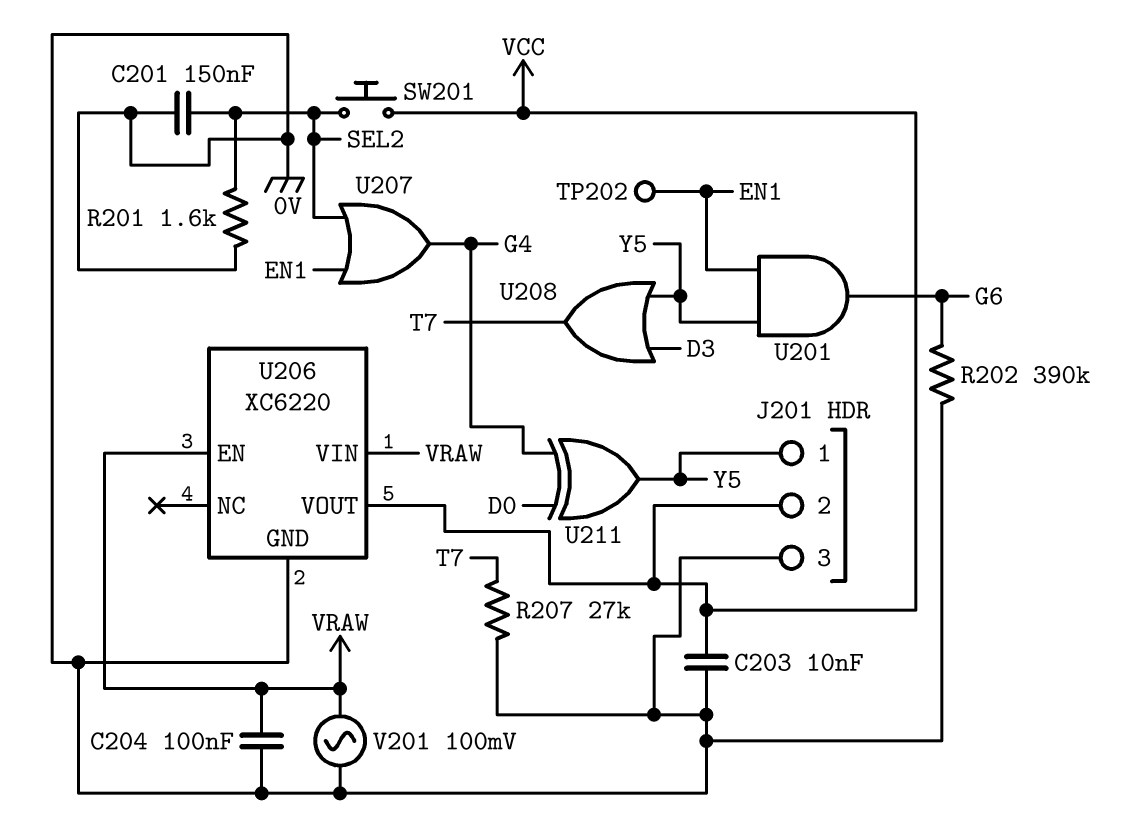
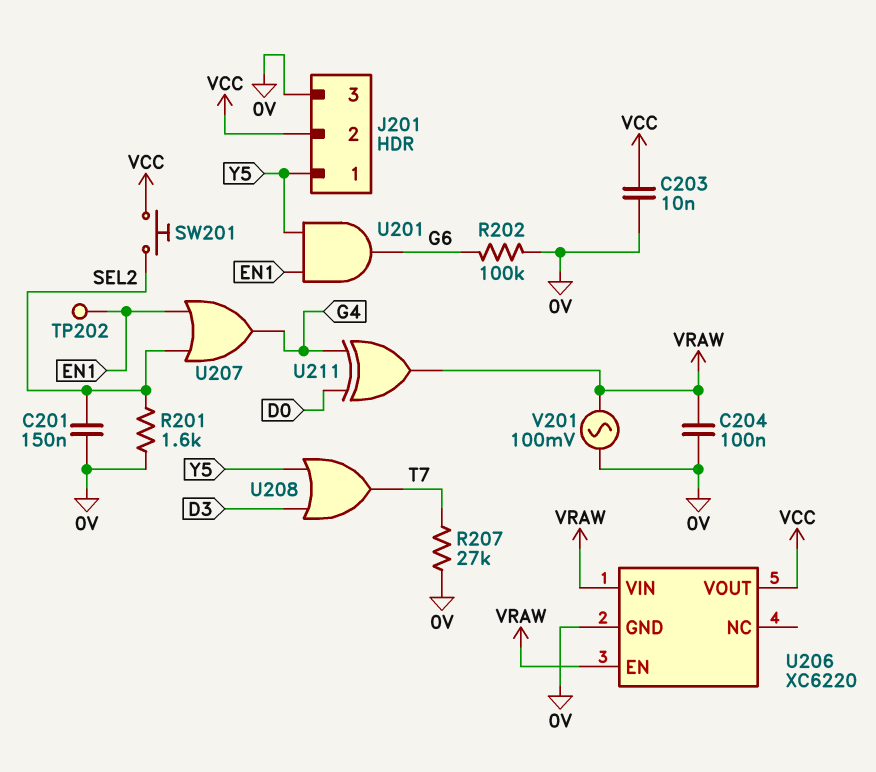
R202: 390k (0V, G6) -> 100k (0V, G6)
U211: XOR (in D0, in G4, out Y5) -> XOR (in D0, in G4, out VRAW)

